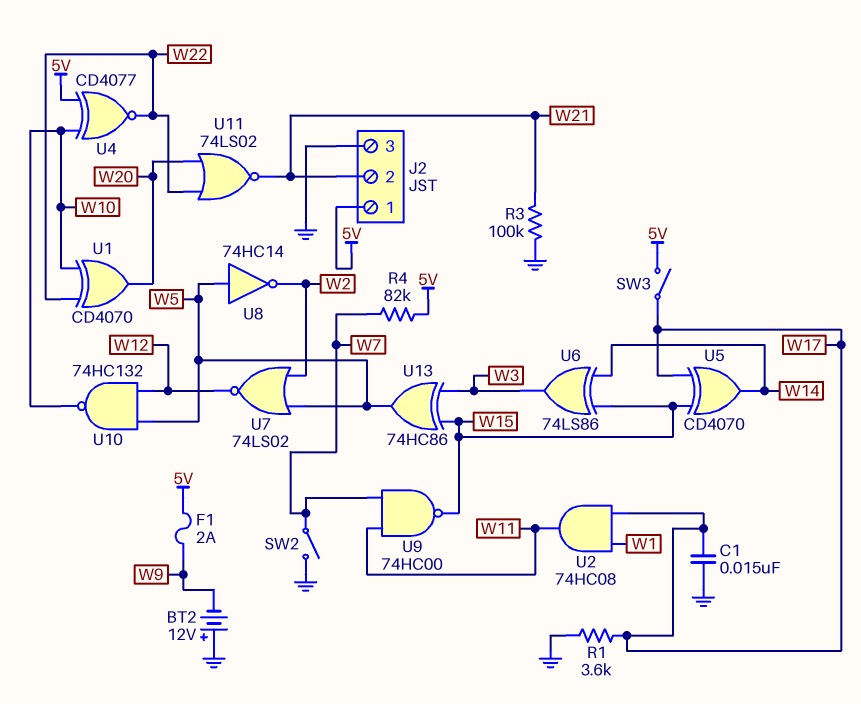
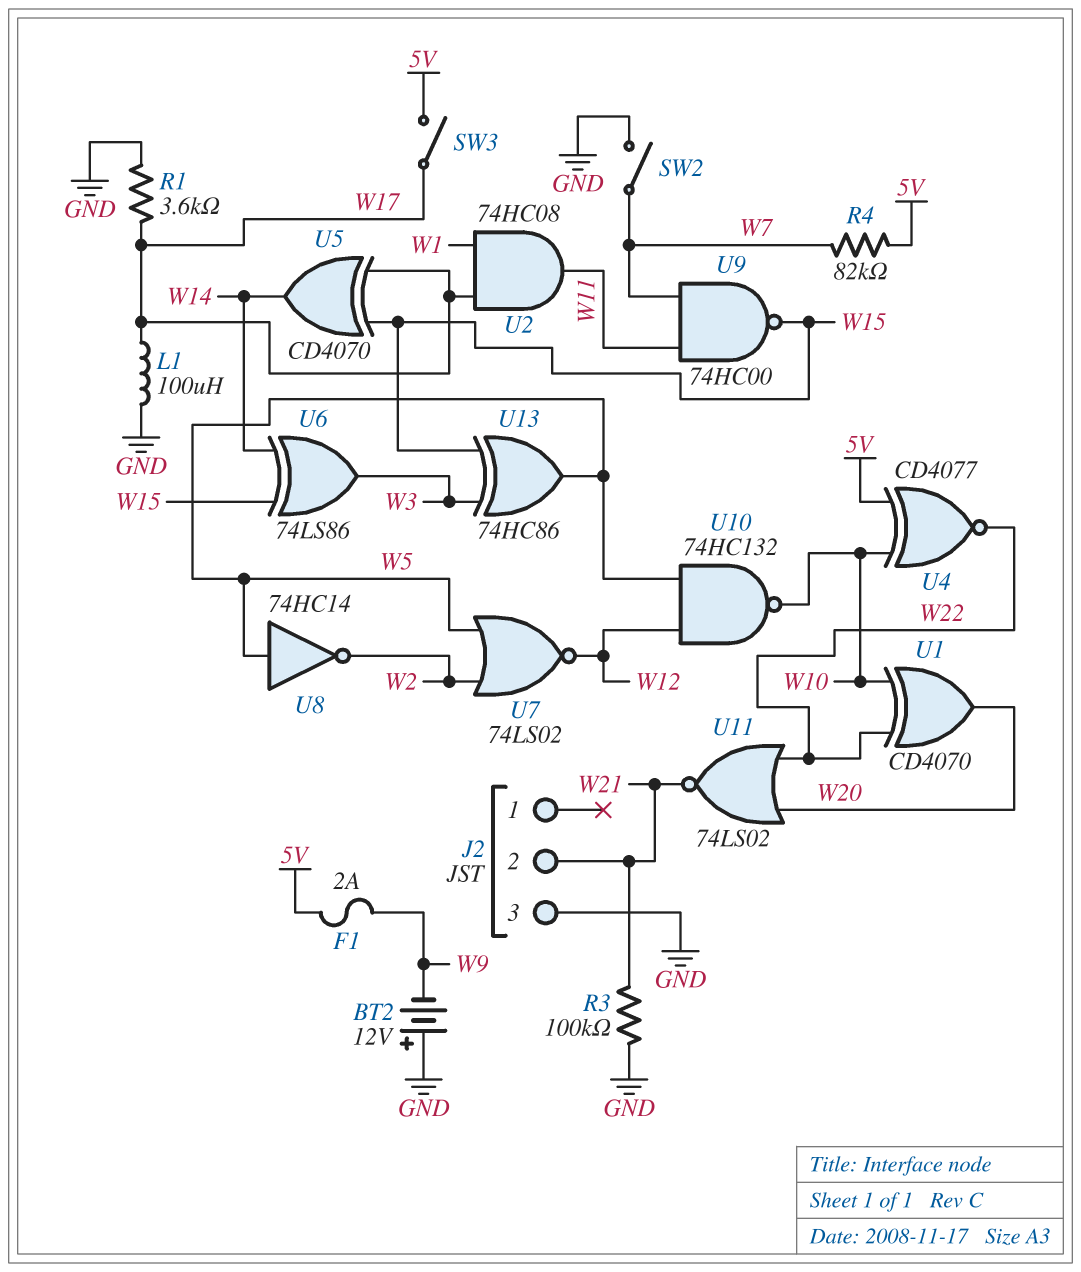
C1: 15nF (GND, W17) -> none
J2 pin 1: 5V -> none
L1: none -> 100uH (GND, W17)

